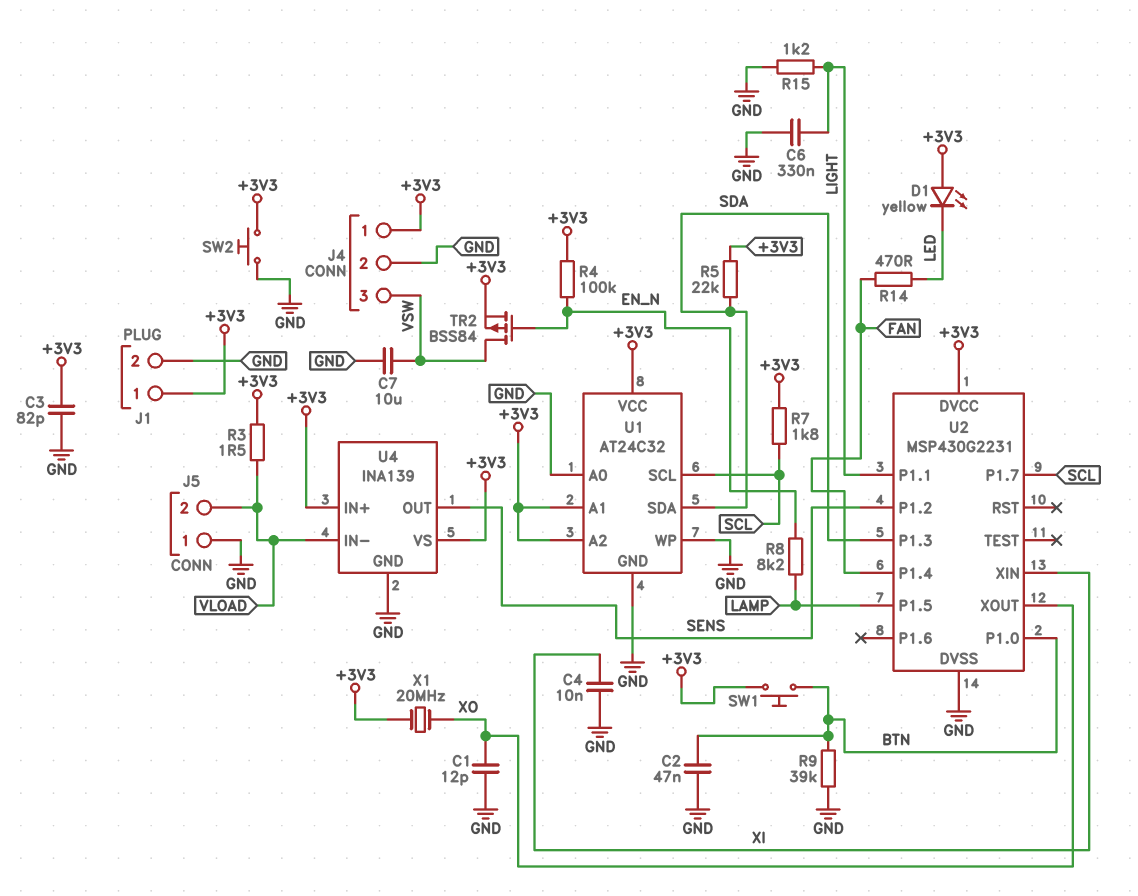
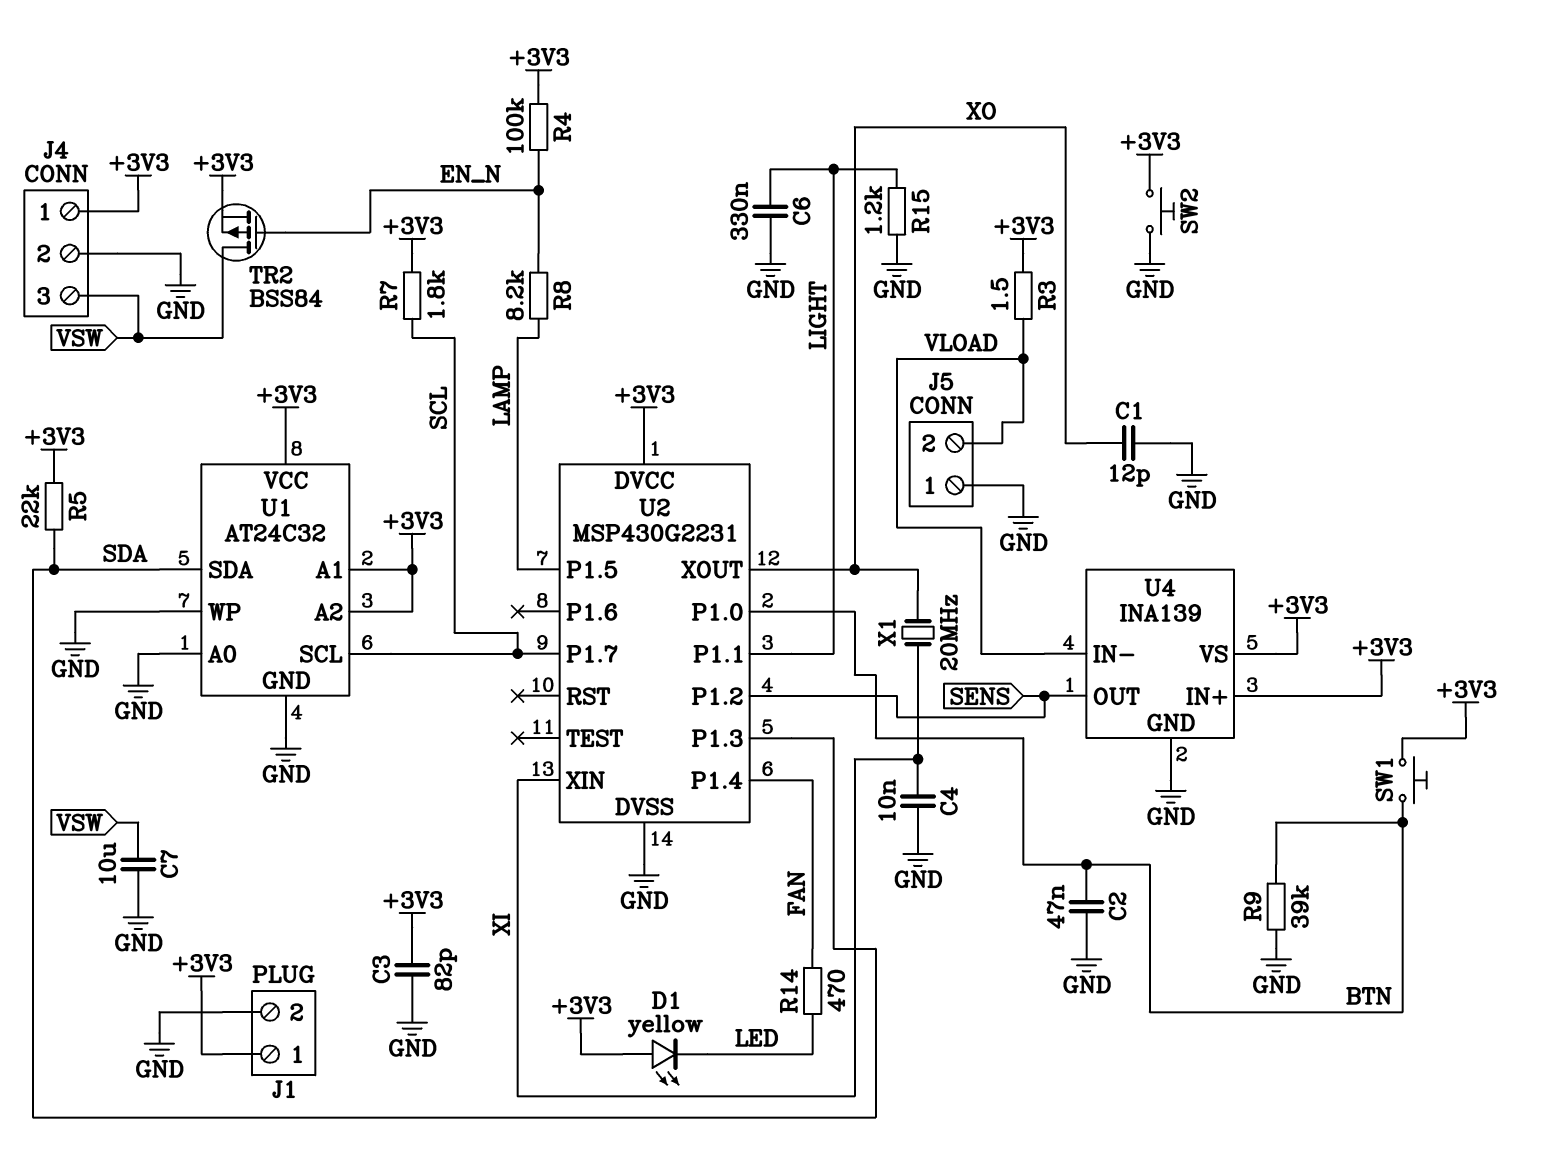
X1: 20MHz (+3V3, XO) -> 20MHz (XI, XO)

